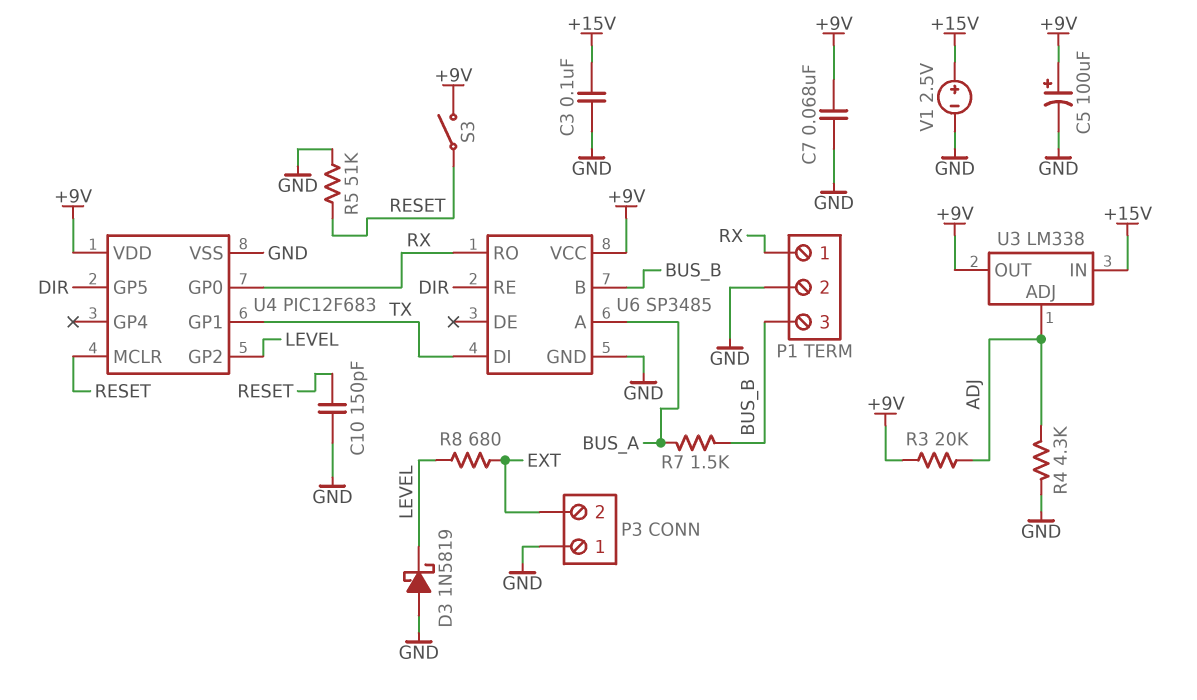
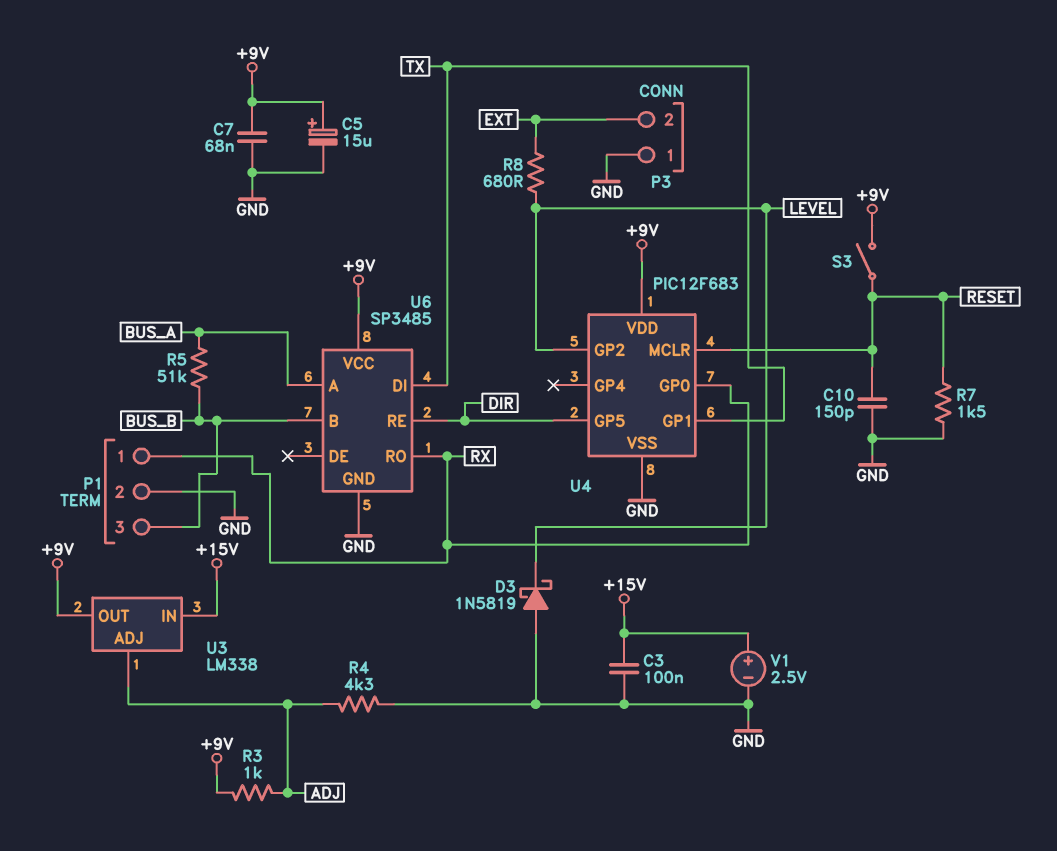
C5: 100uF (plus +9V, minus GND) -> 15uF (plus +9V, minus GND)
R3: 20k (+9V, ADJ) -> 1k (+9V, ADJ)
R5: 51k (GND, RESET) -> 51k (BUS_A, BUS_B)
R7: 1.5k (BUS_A, BUS_B) -> 1.5k (GND, RESET)

